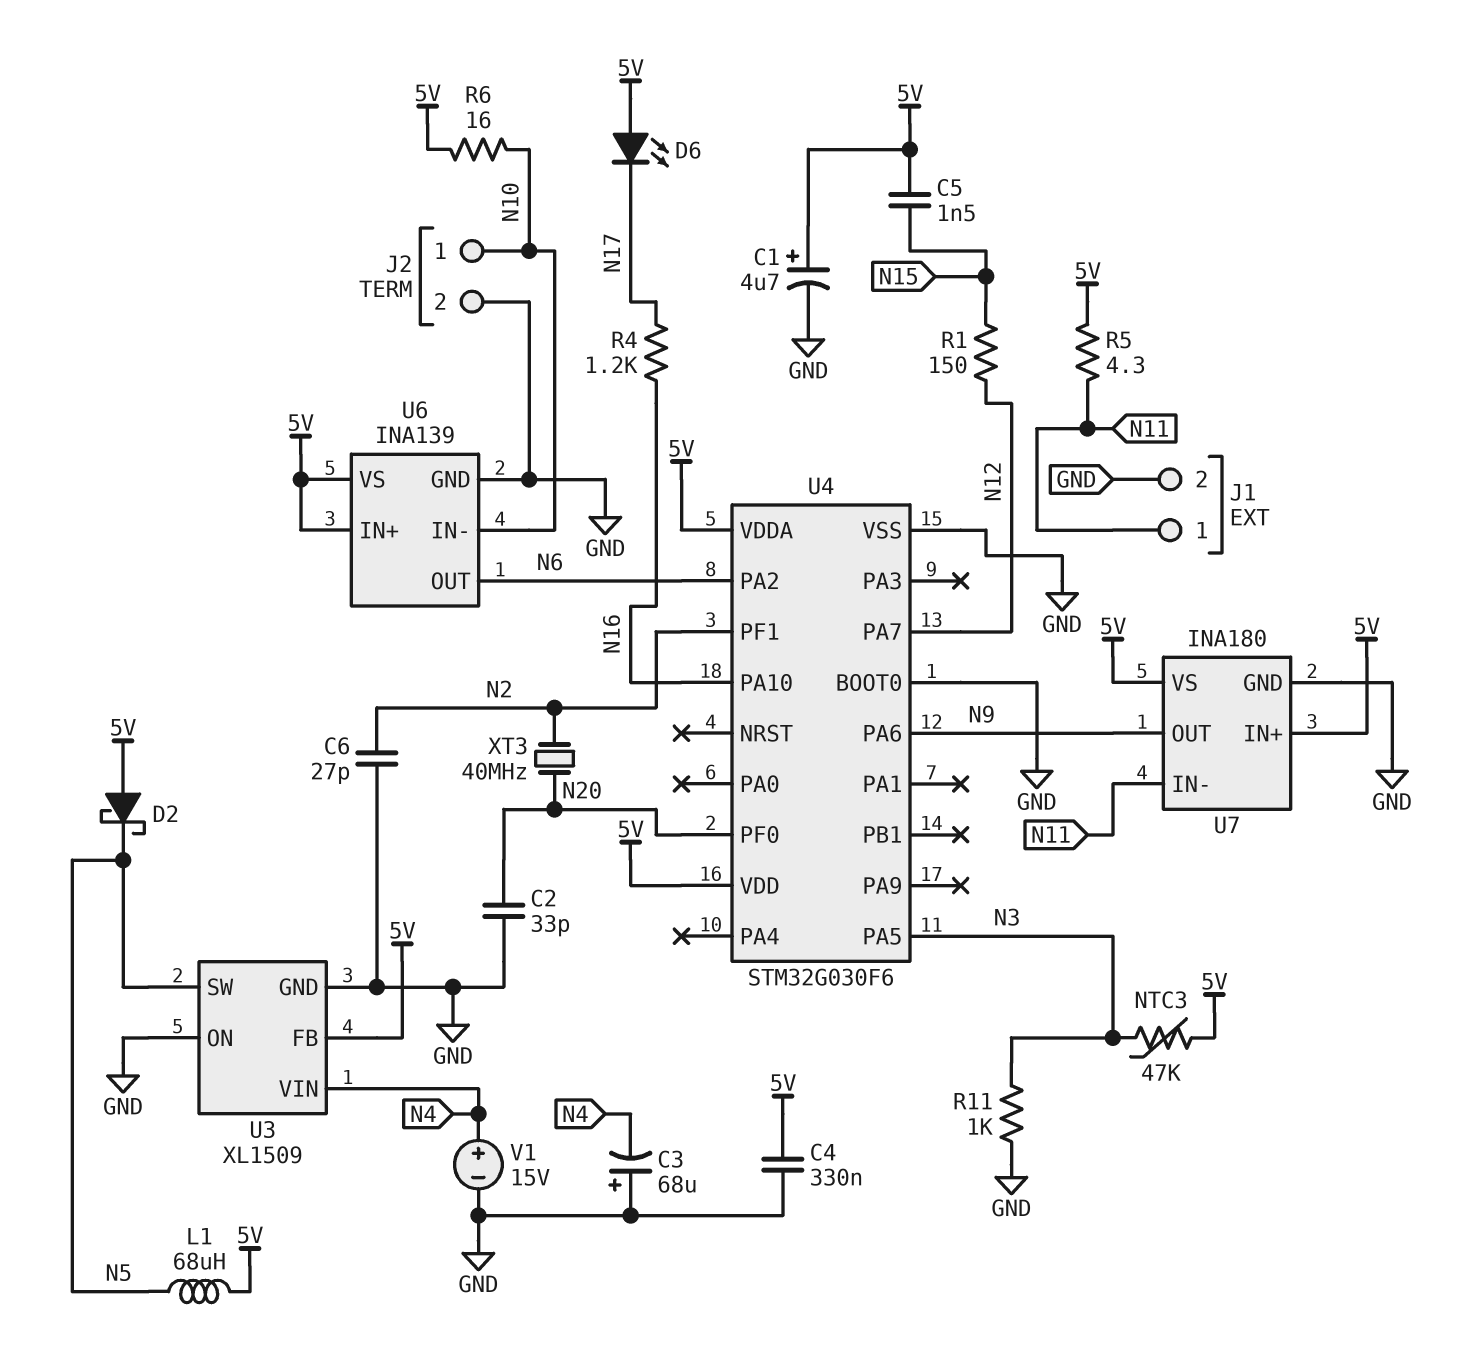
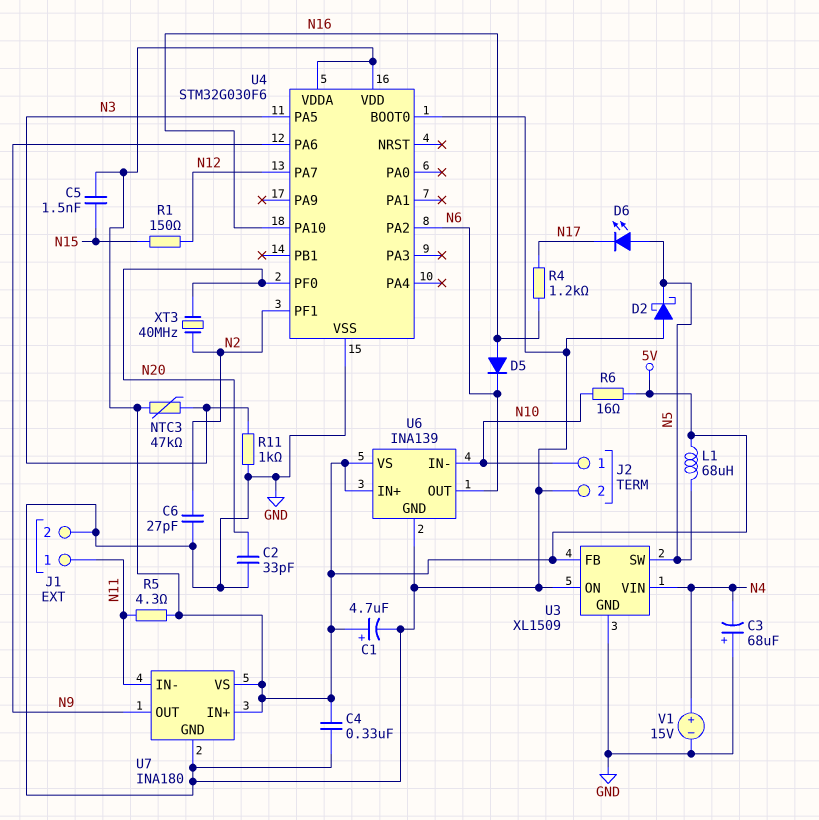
D2: schottky (A 5V, K N5) -> schottky (A GND, K N5)
D5: none -> diode (A N16, K N6)
D6: LED (A 5V, K N17) -> LED (A N5, K N17)

